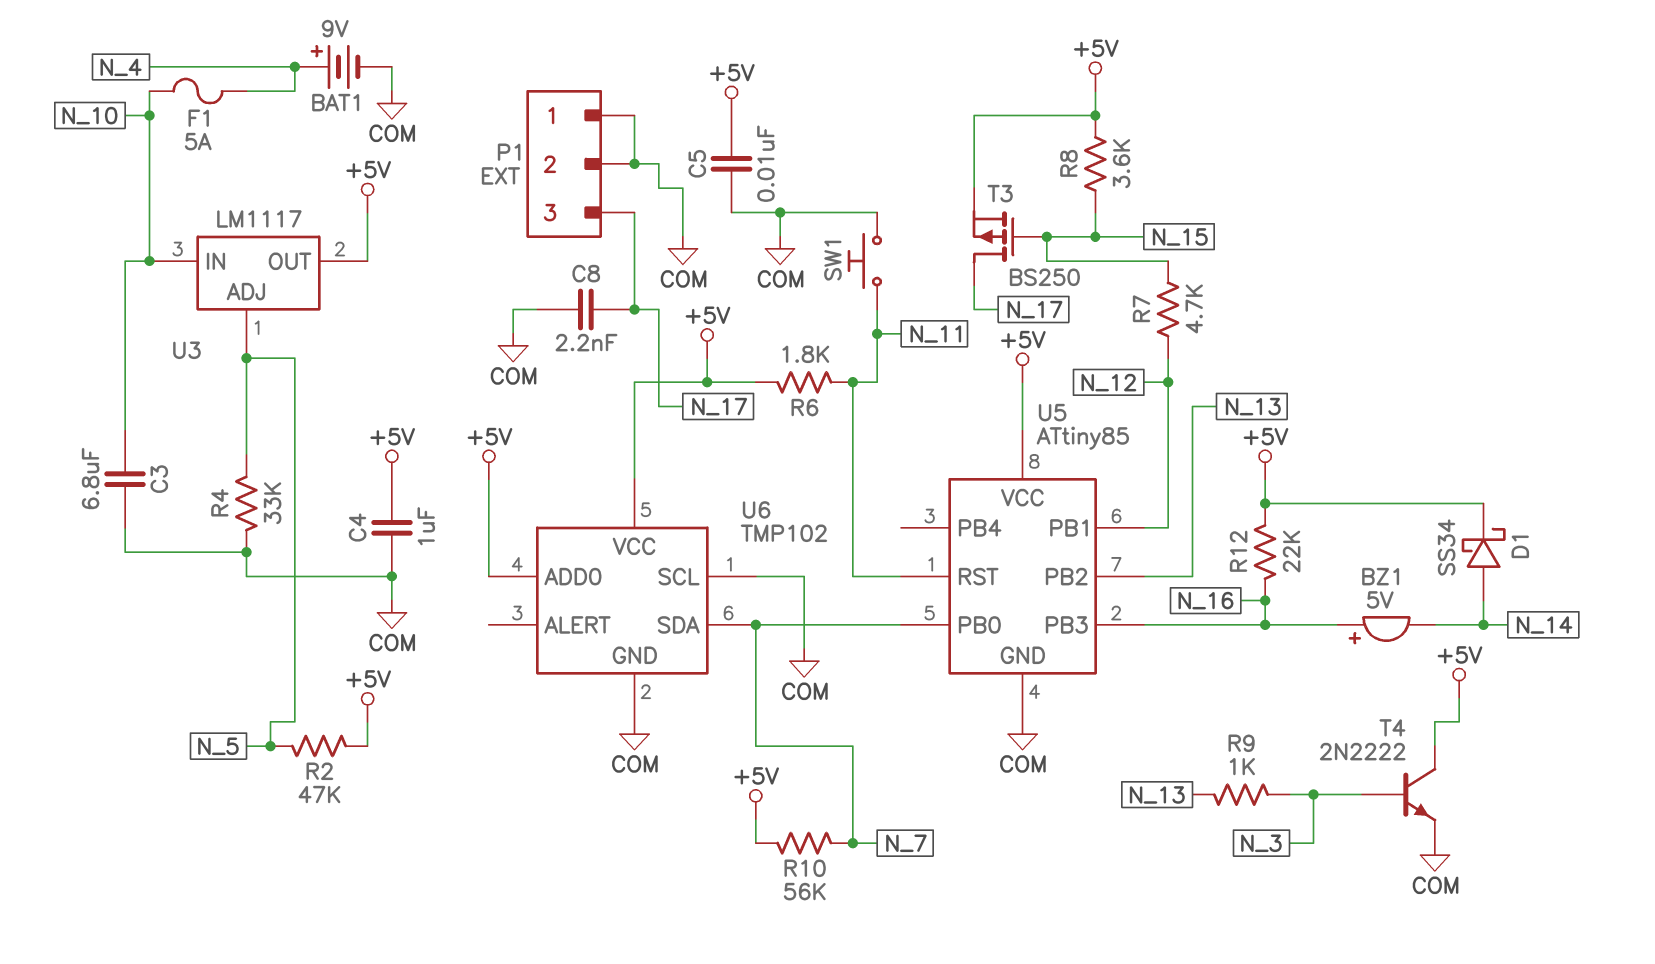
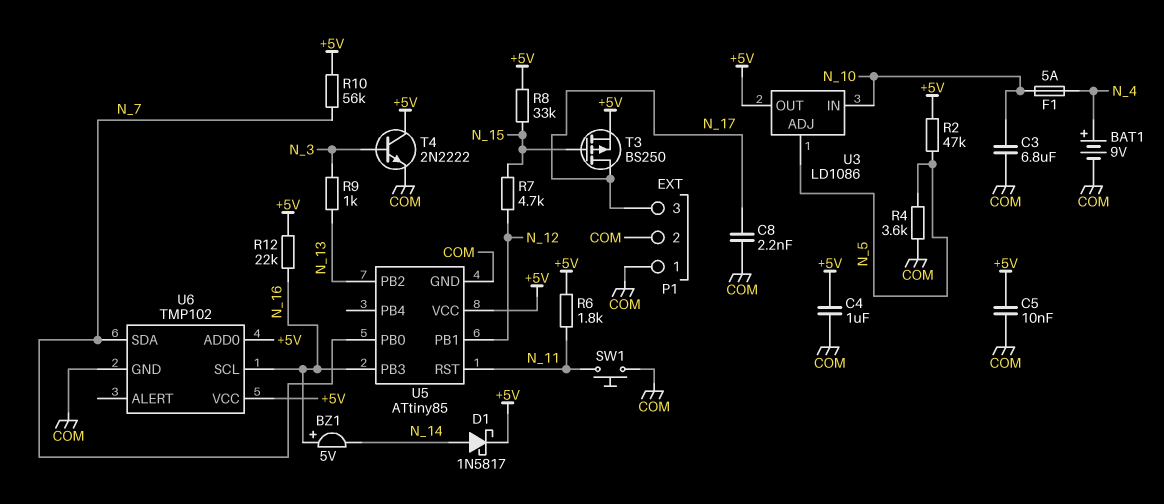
D1: schottky SS34 (A N_14, K +5V) -> schottky 1N5817 (A N_14, K +5V)
R4: 33k (COM, N_5) -> 3.6k (COM, N_5)
R8: 3.6k (+5V, N_15) -> 33k (+5V, N_15)
U3: LM1117 -> LD1086
U6 pin SCL: COM -> N_16

